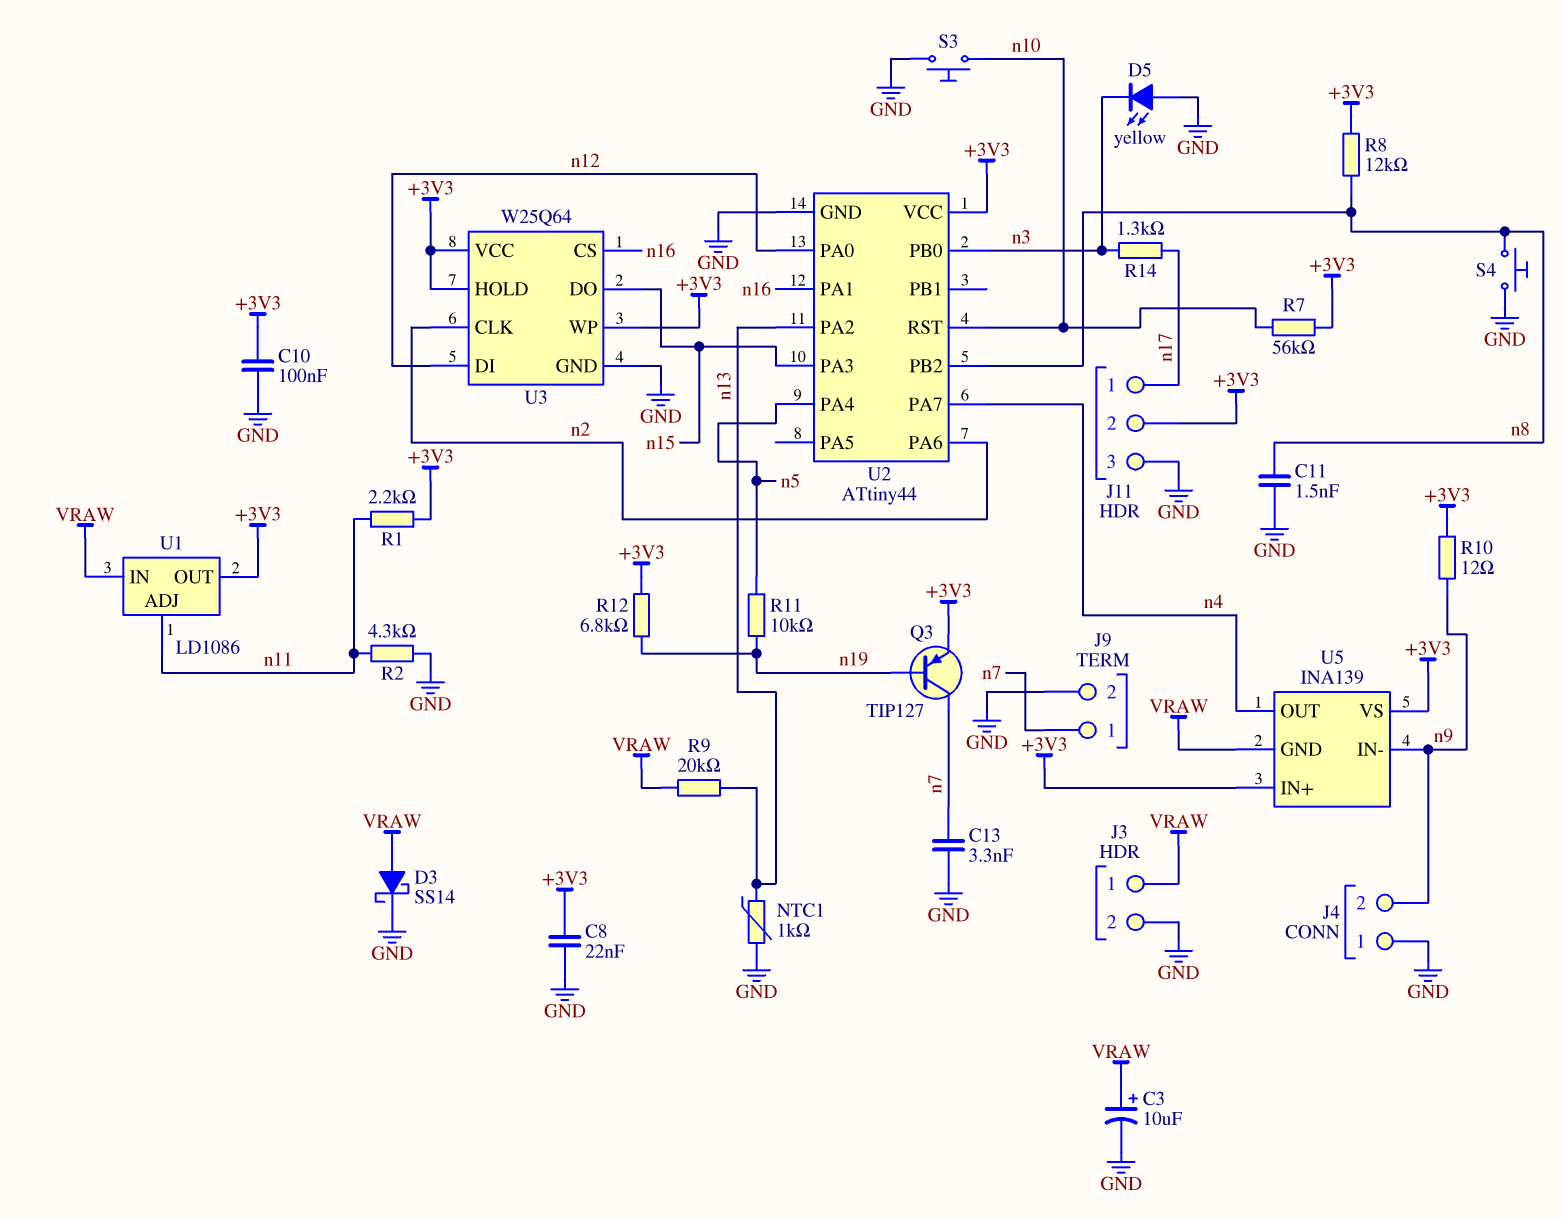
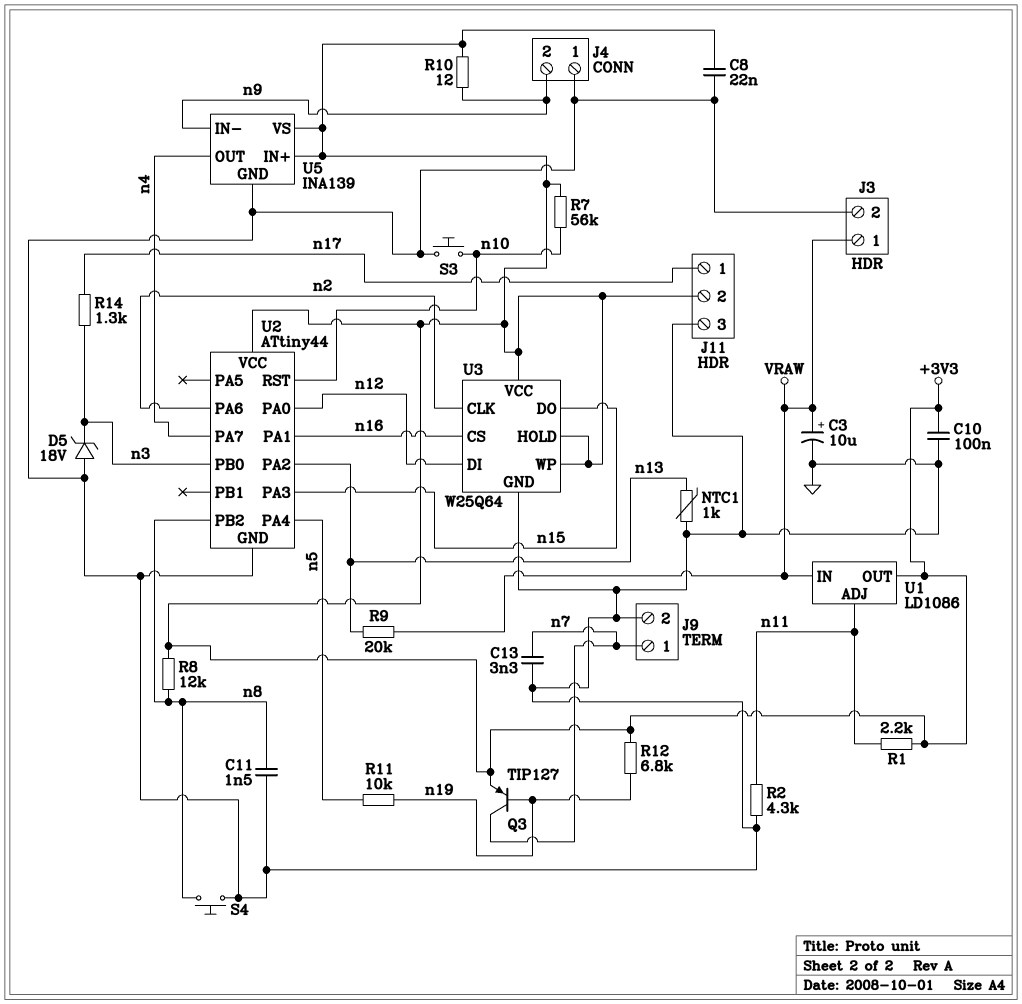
D3: schottky SS14 (A VRAW, K GND) -> none
D5: LED yellow (A GND, K n3) -> zener 18V (A GND, K n3)
U5 pin GND: VRAW -> GND

